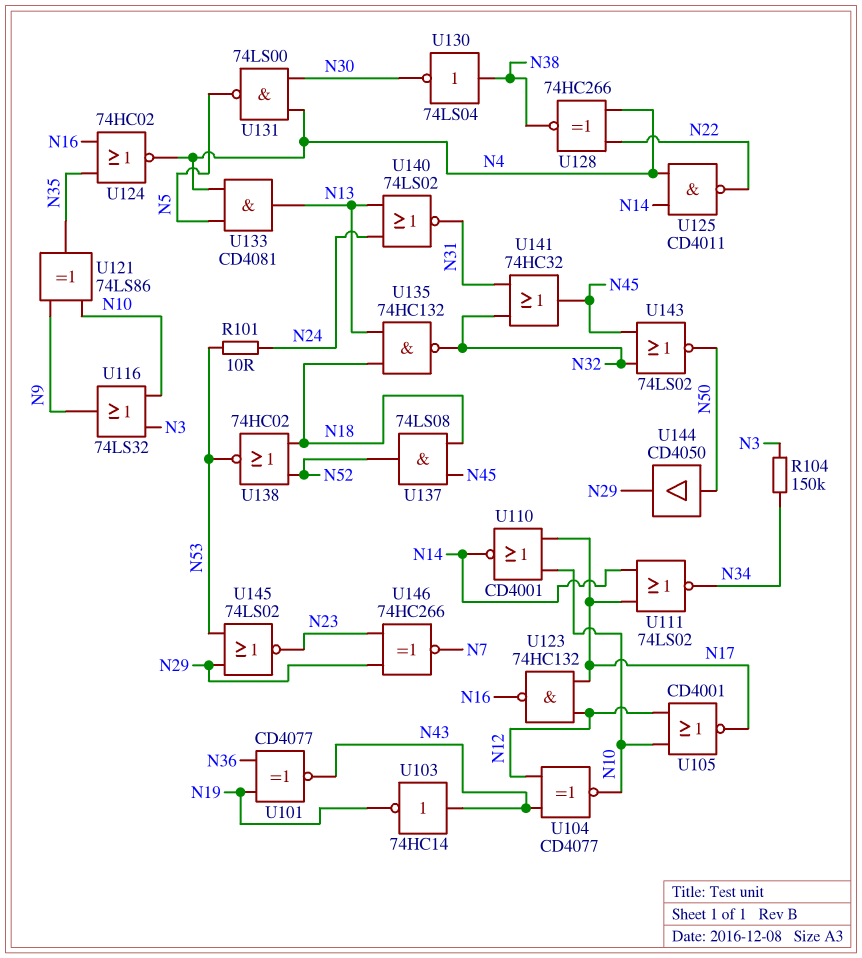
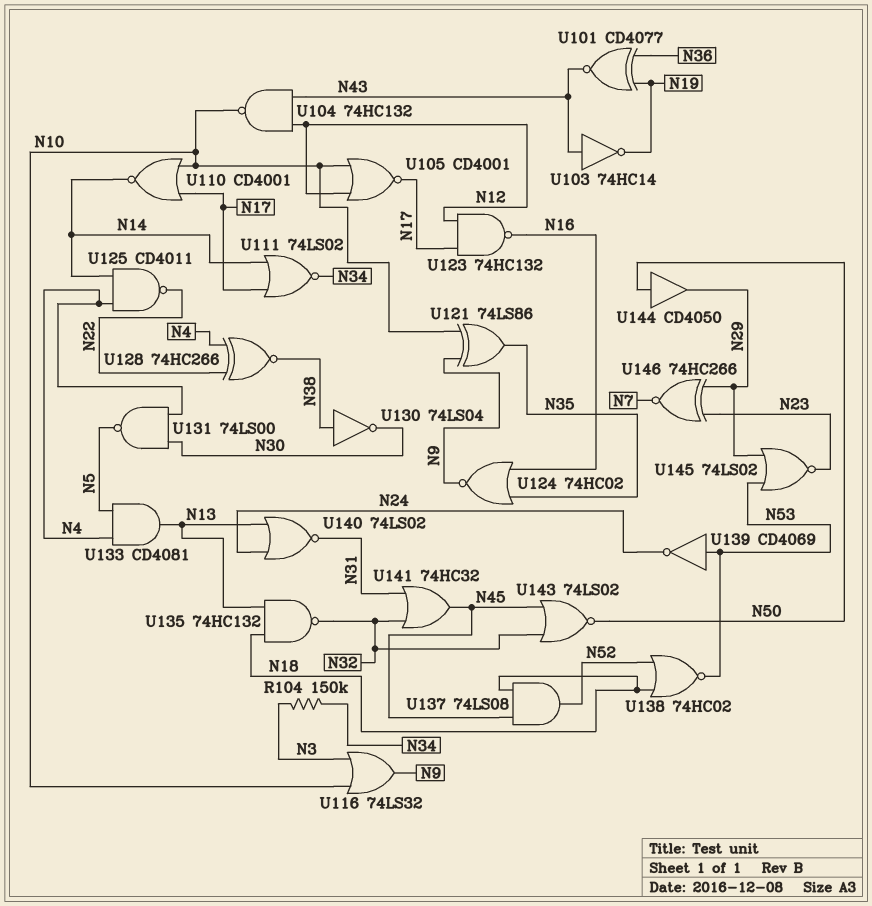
R101: 10 (N24, N53) -> none
U104: XNOR CD4077 (in N12, in N43, out N10) -> NAND 74HC132 (in N12, in N43, out N10)
U124: NOR 74HC02 (in N16, in N35, out N4) -> NOR 74HC02 (in N16, in N35, out N9)
U139: none -> NOT CD4069 (in N53, out N24)

